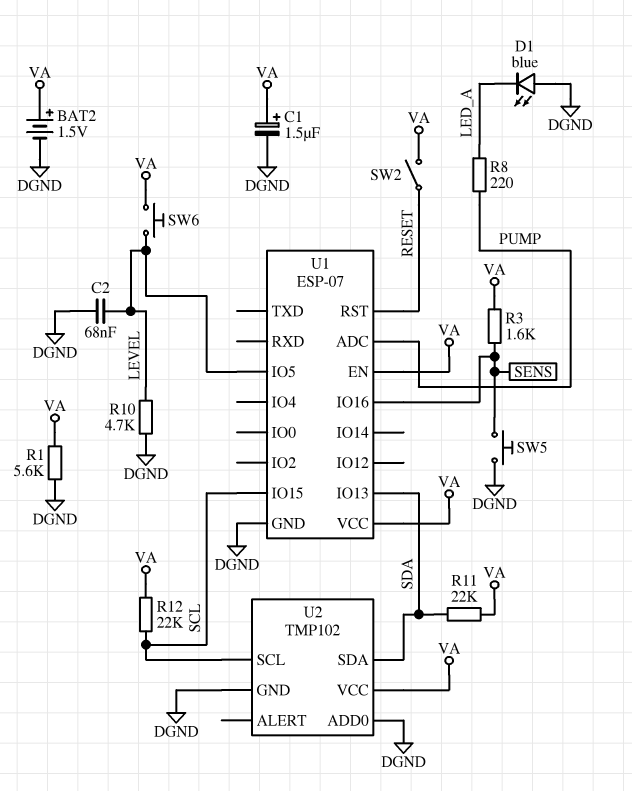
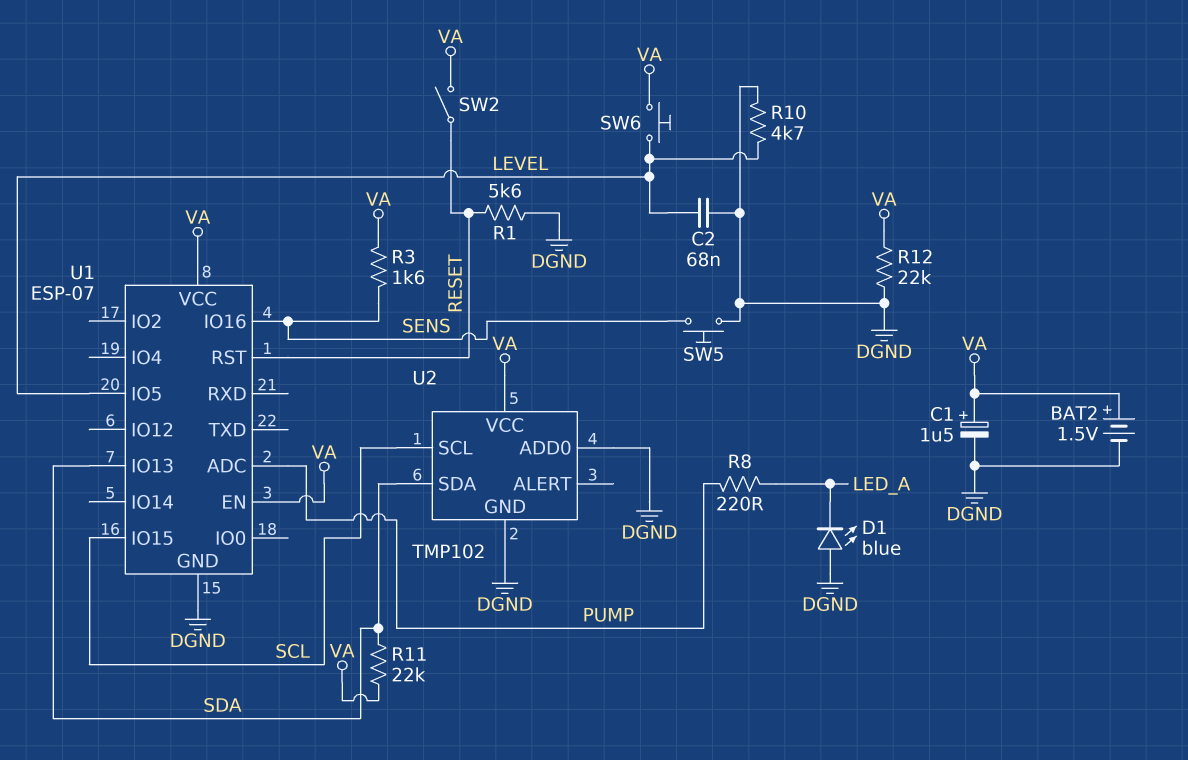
R1: 5.6k (DGND, VA) -> 5.6k (DGND, RESET)
R12: 22k (SCL, VA) -> 22k (DGND, VA)

